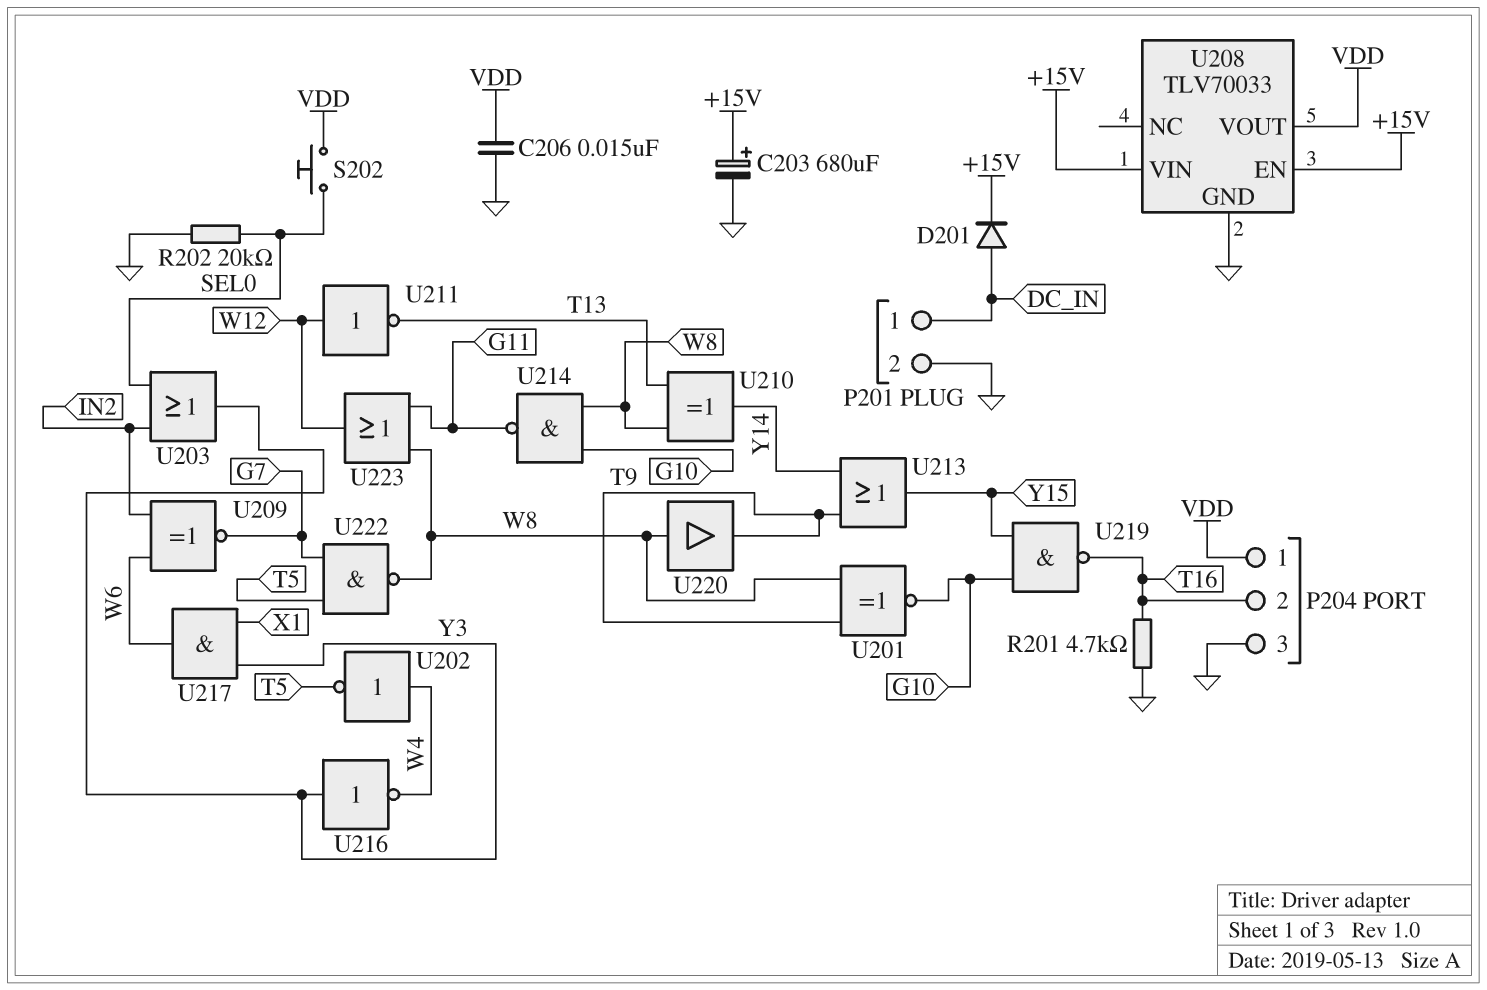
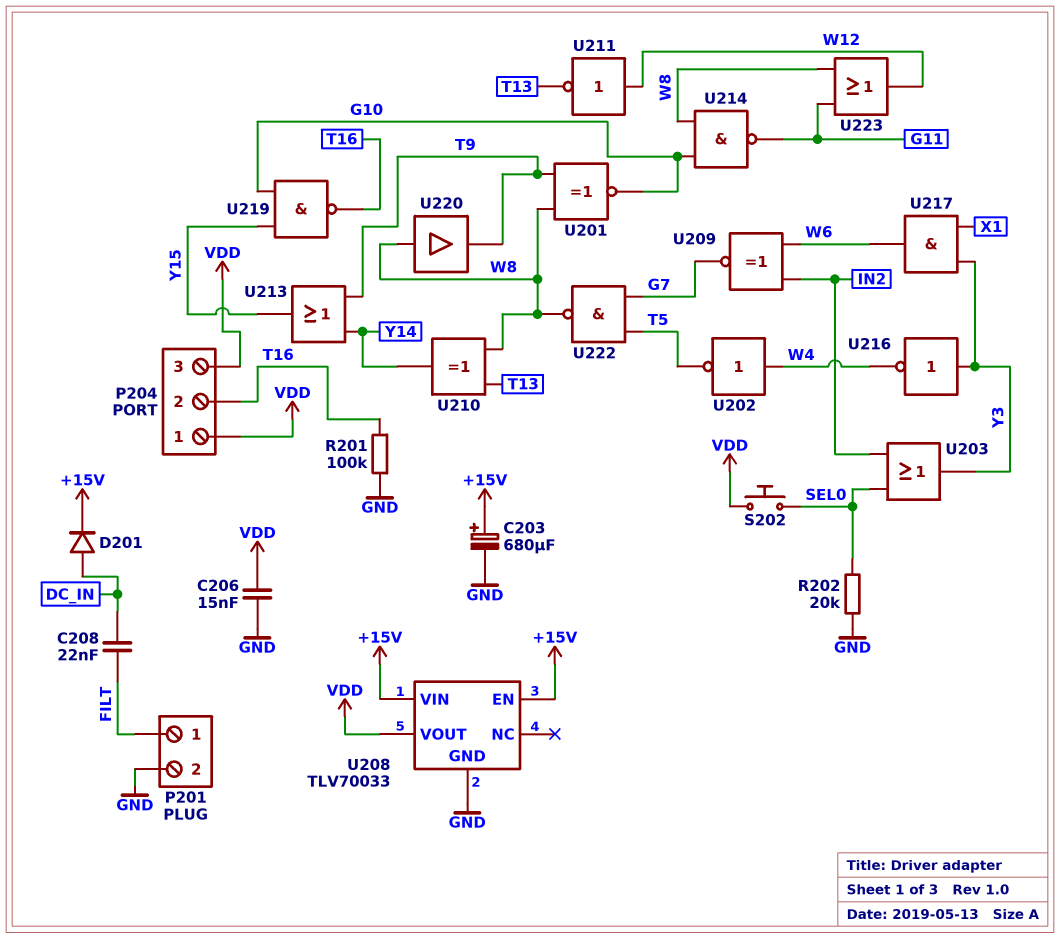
C208: none -> 22nF (DC_IN, FILT)
P201 pin 1: DC_IN -> FILT
P204 pin 3: GND -> VDD
R201: 4.7k (GND, T16) -> 100k (GND, T16)

